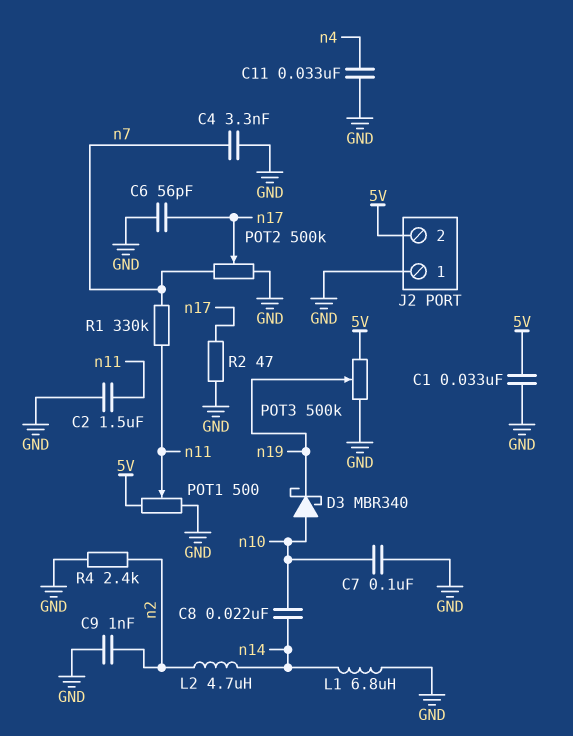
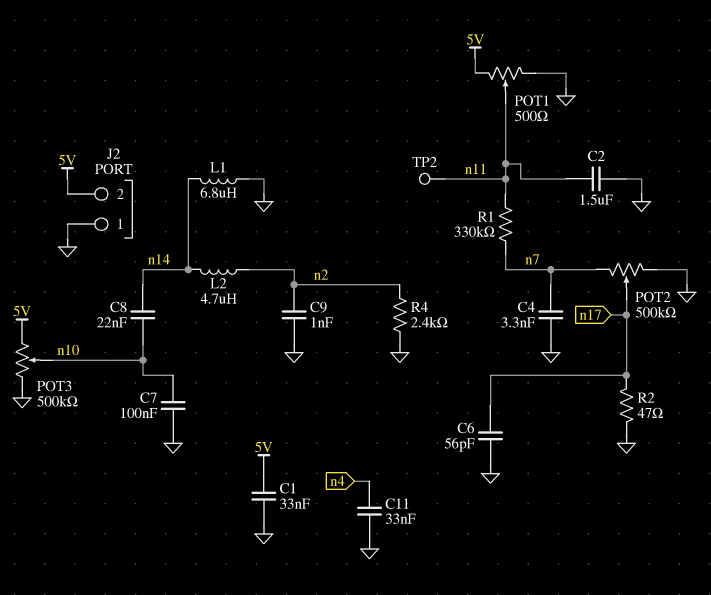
D3: schottky MBR340 (A n10, K n19) -> none
POT3: 500k (5V, GND, wiper n19) -> 500k (5V, GND, wiper n10)
TP2: none -> test point (n11)

